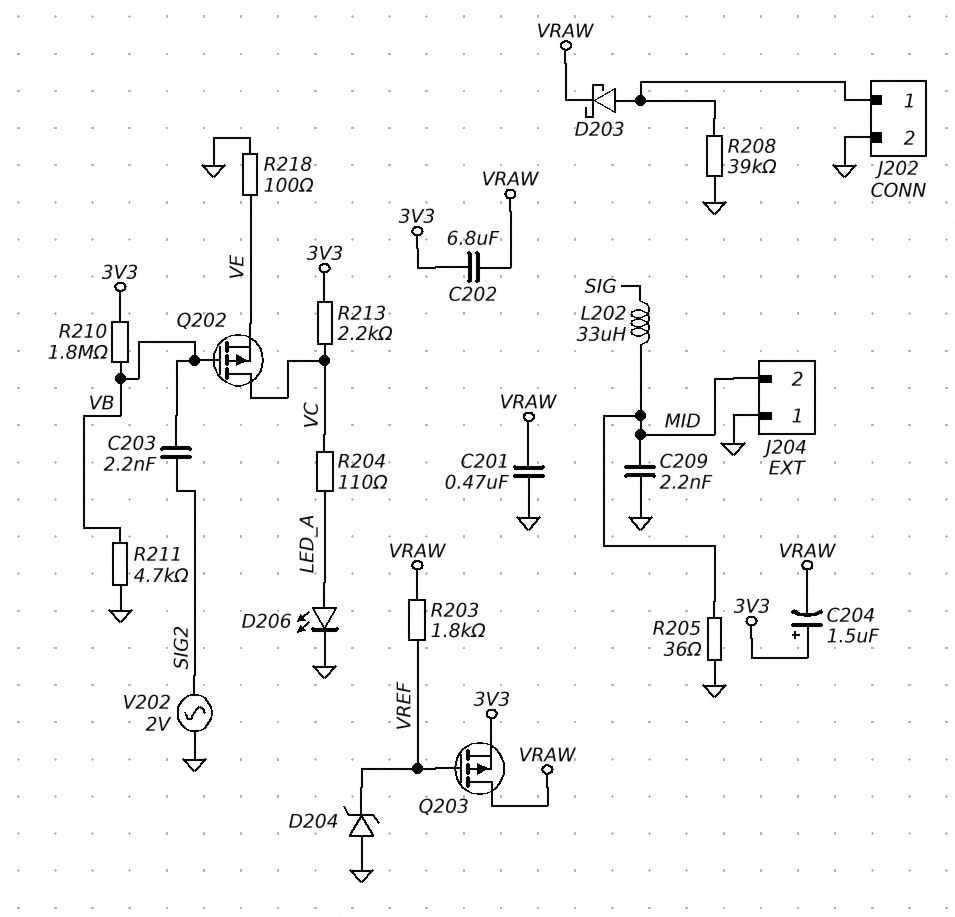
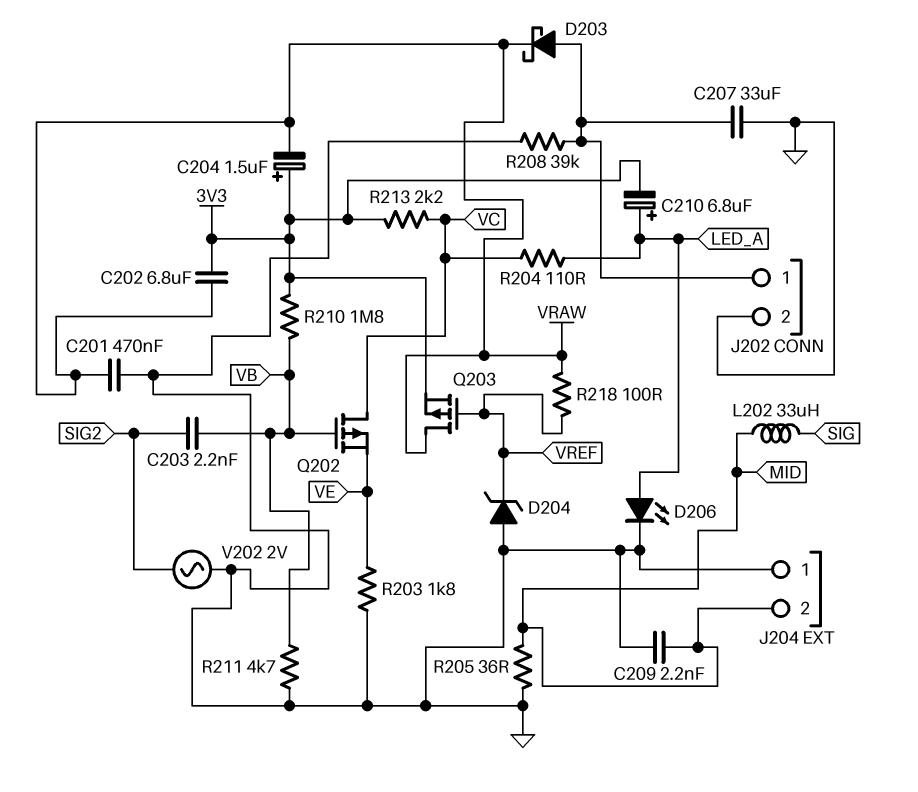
C207: none -> 33uF (GND, J202/1)
C210: none -> 6.8uF (plus LED_A, minus 3V3)
R203: 1.8k (VRAW, VREF) -> 1.8k (GND, VE)
R218: 100 (GND, VE) -> 100 (VRAW, VREF)

